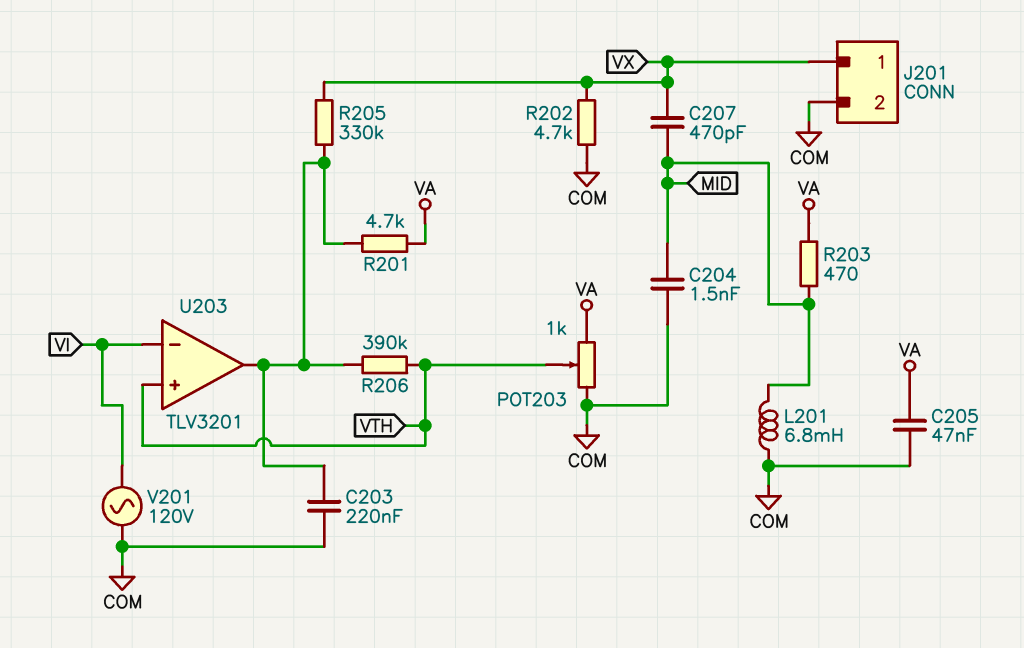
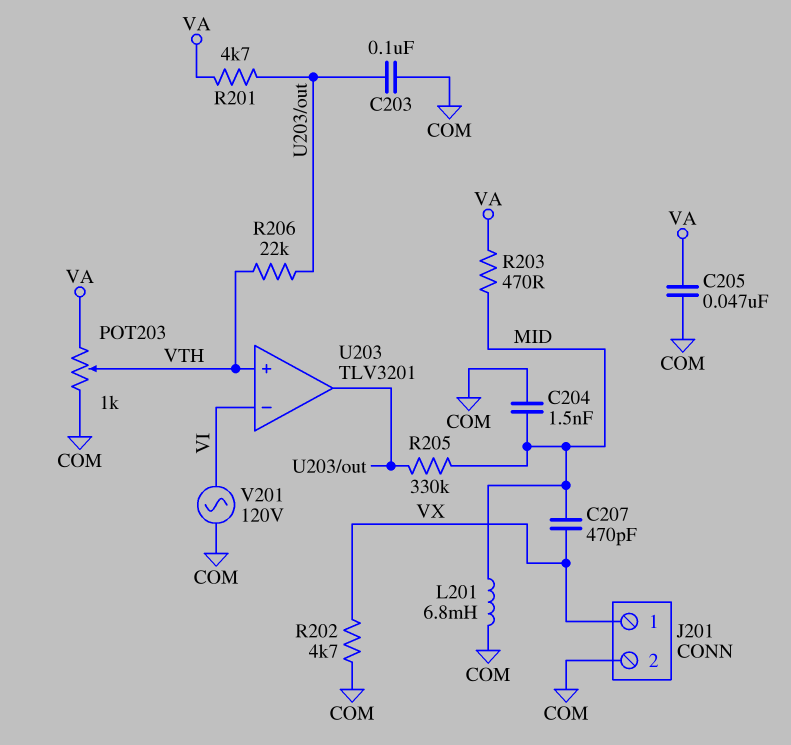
C203: 220nF (COM, U203/out) -> 100nF (COM, U203/out)
R205: 330k (U203/out, VX) -> 330k (MID, U203/out)
R206: 390k (U203/out, VTH) -> 22k (U203/out, VTH)

